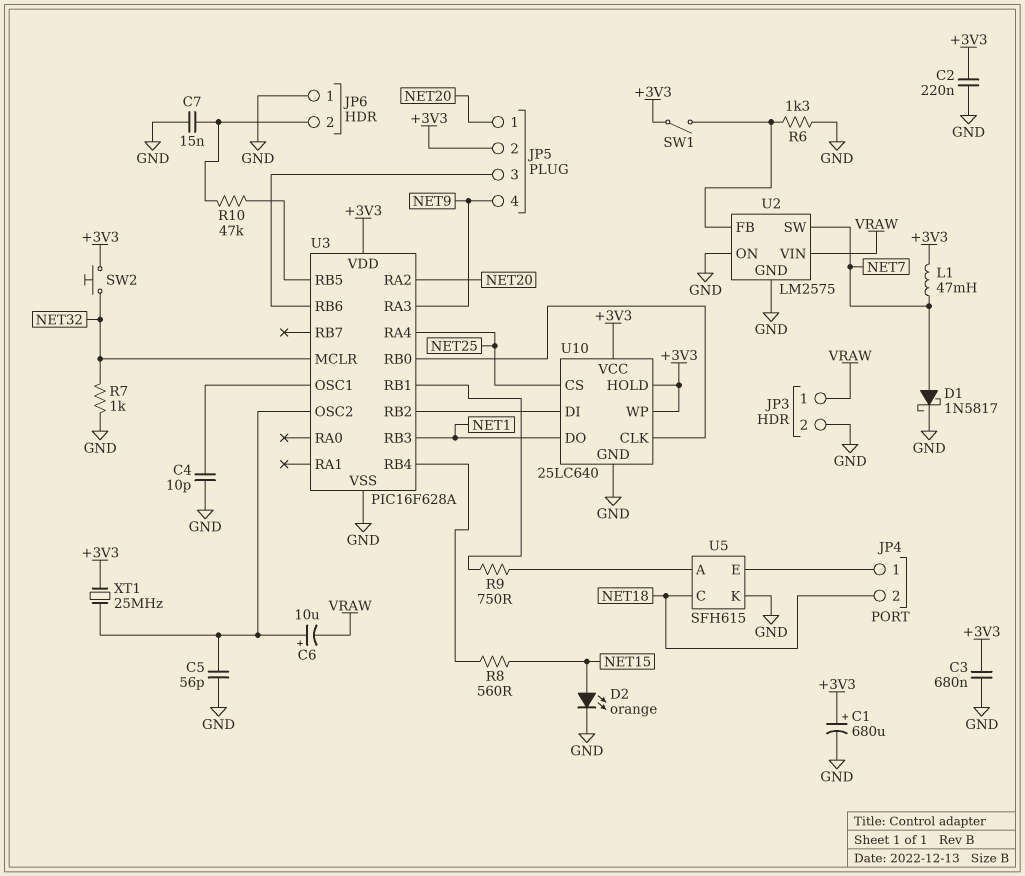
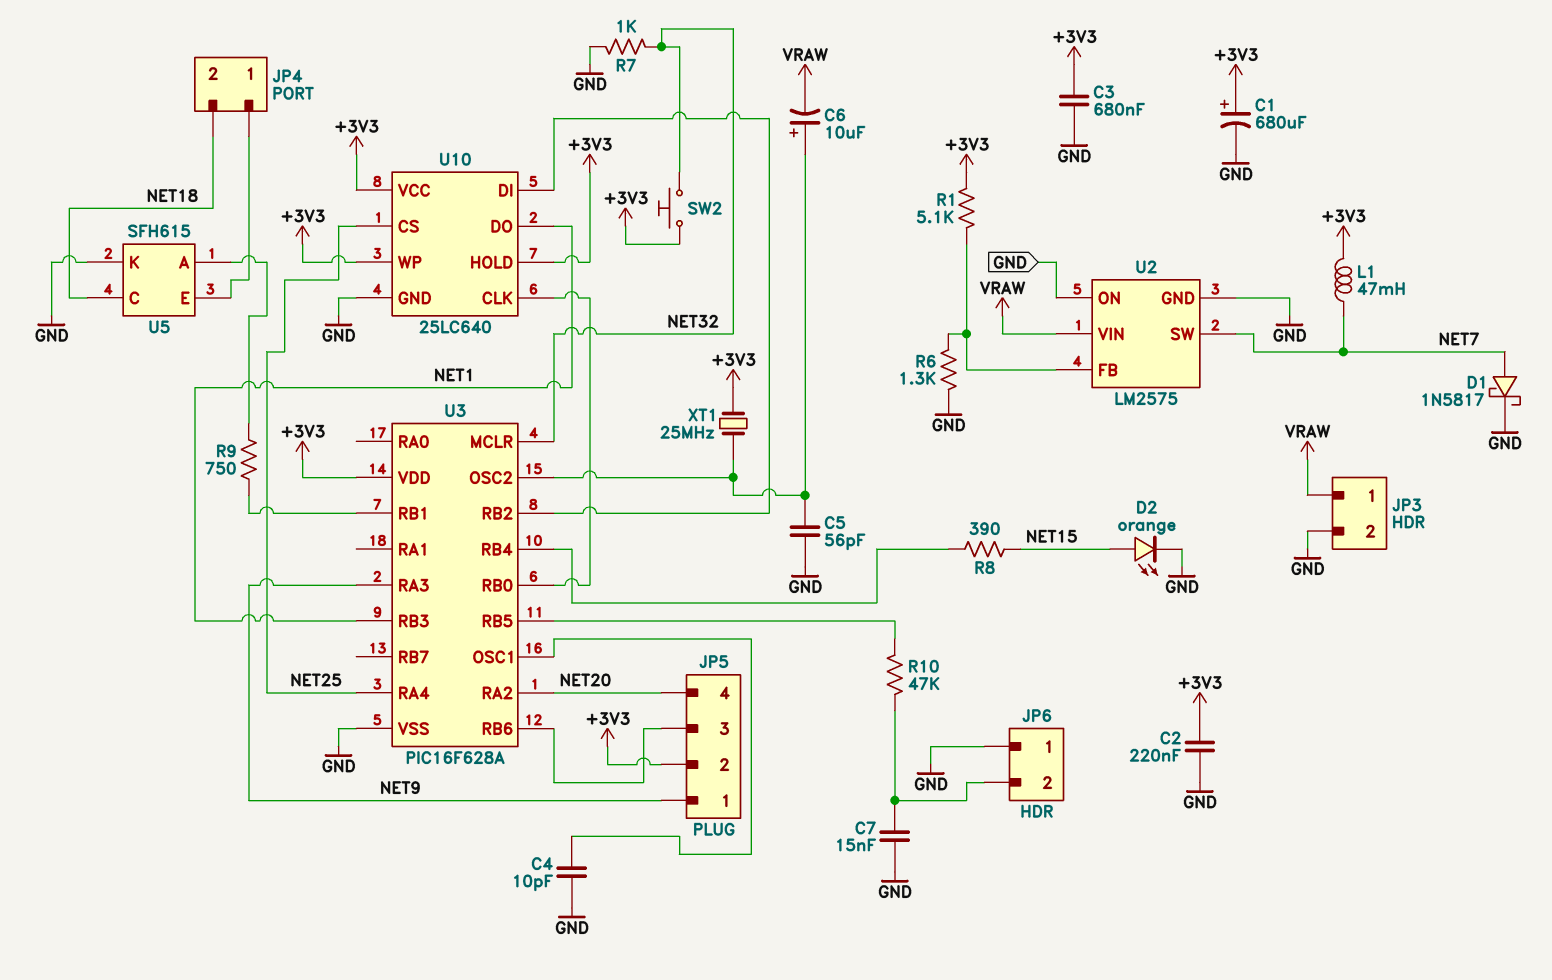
JP5 pin 1: NET20 -> NET9
JP5 pin 4: NET9 -> NET20
R1: none -> 5.1k (+3V3, U2/FB)
R8: 560 (NET15, U3/RB4) -> 390 (NET15, U3/RB4)
SW1: switch (+3V3, U2/FB) -> none

